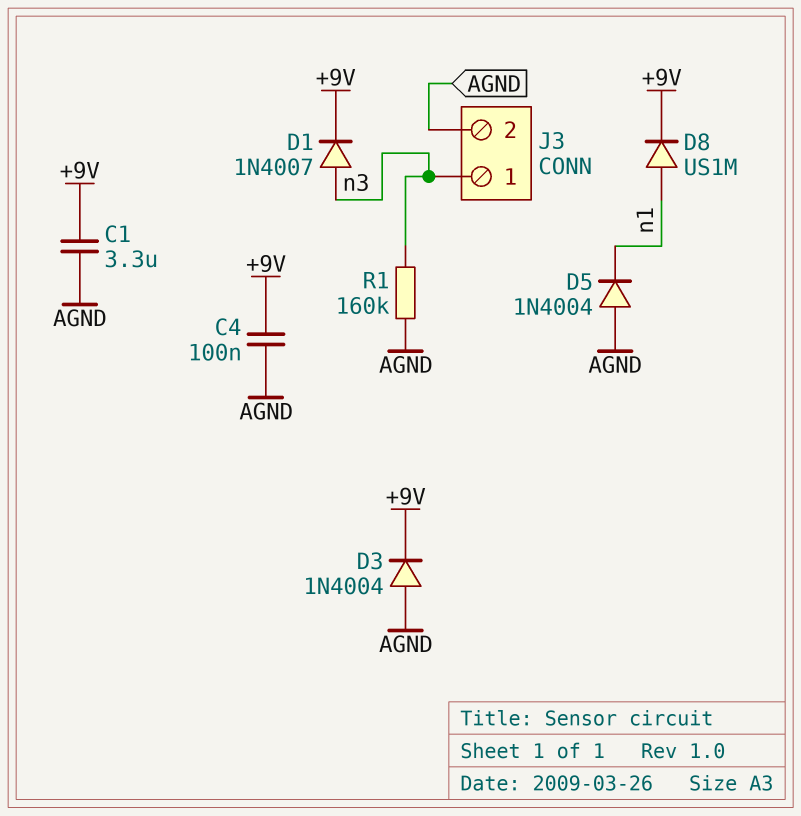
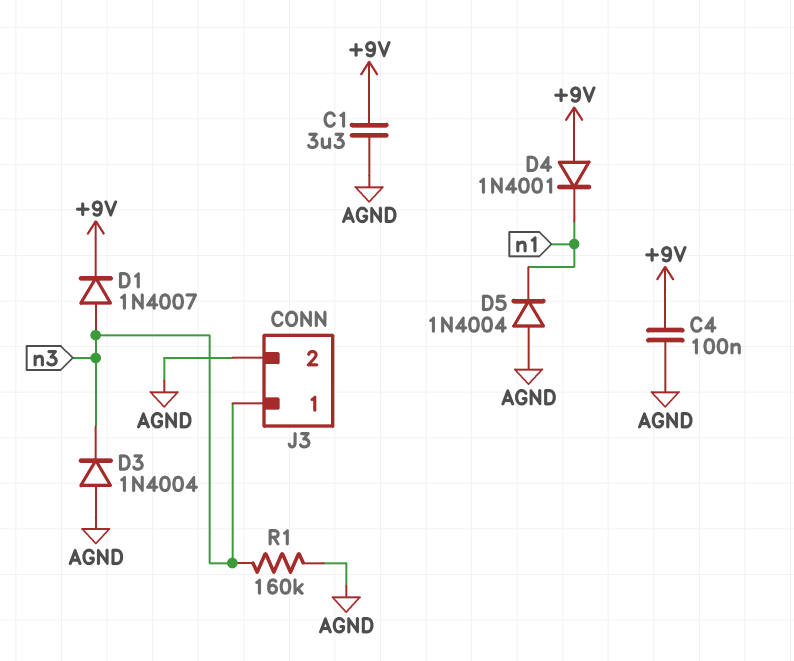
D3: diode 1N4004 (A AGND, K +9V) -> diode 1N4004 (A AGND, K n3)
D4: none -> diode 1N4001 (A +9V, K n1)
D8: diode US1M (A n1, K +9V) -> none

